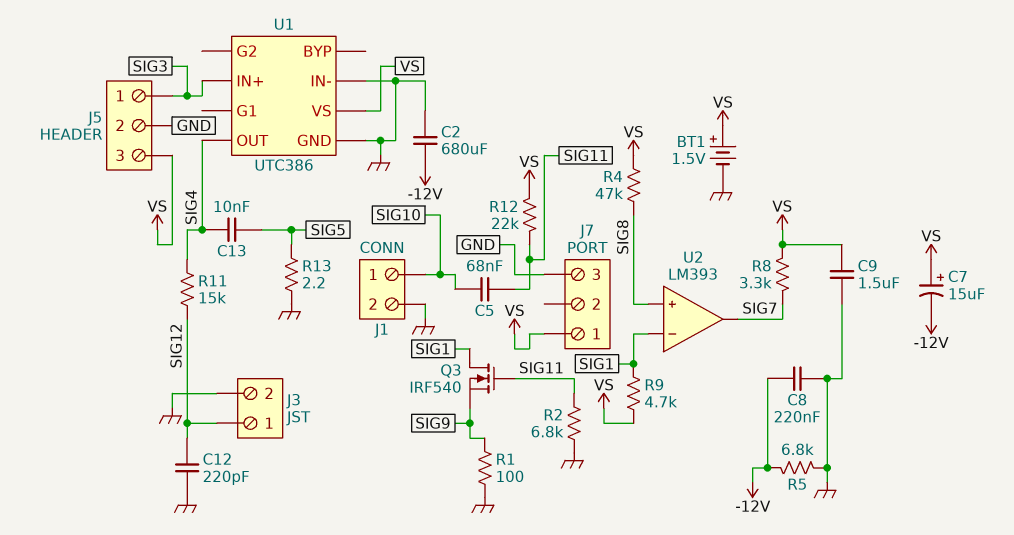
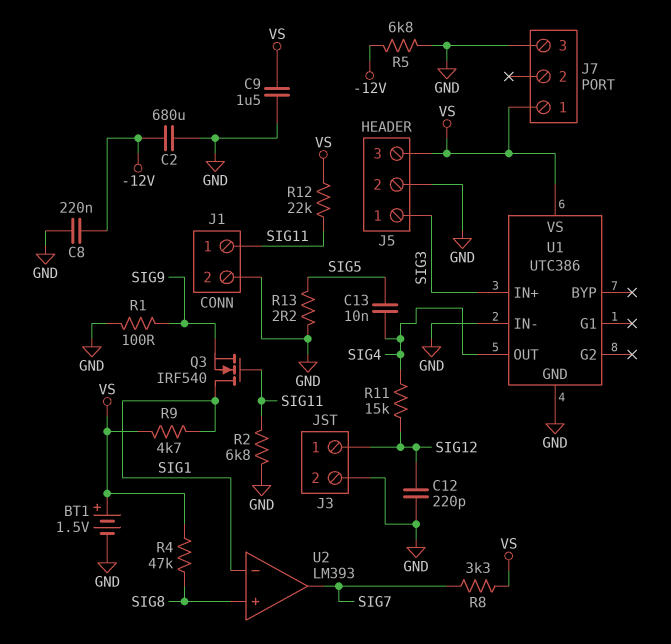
C5: 68nF (SIG10, SIG11) -> none
C7: 15uF (plus VS, minus -12V) -> none
J1 pin 1: SIG10 -> SIG11

